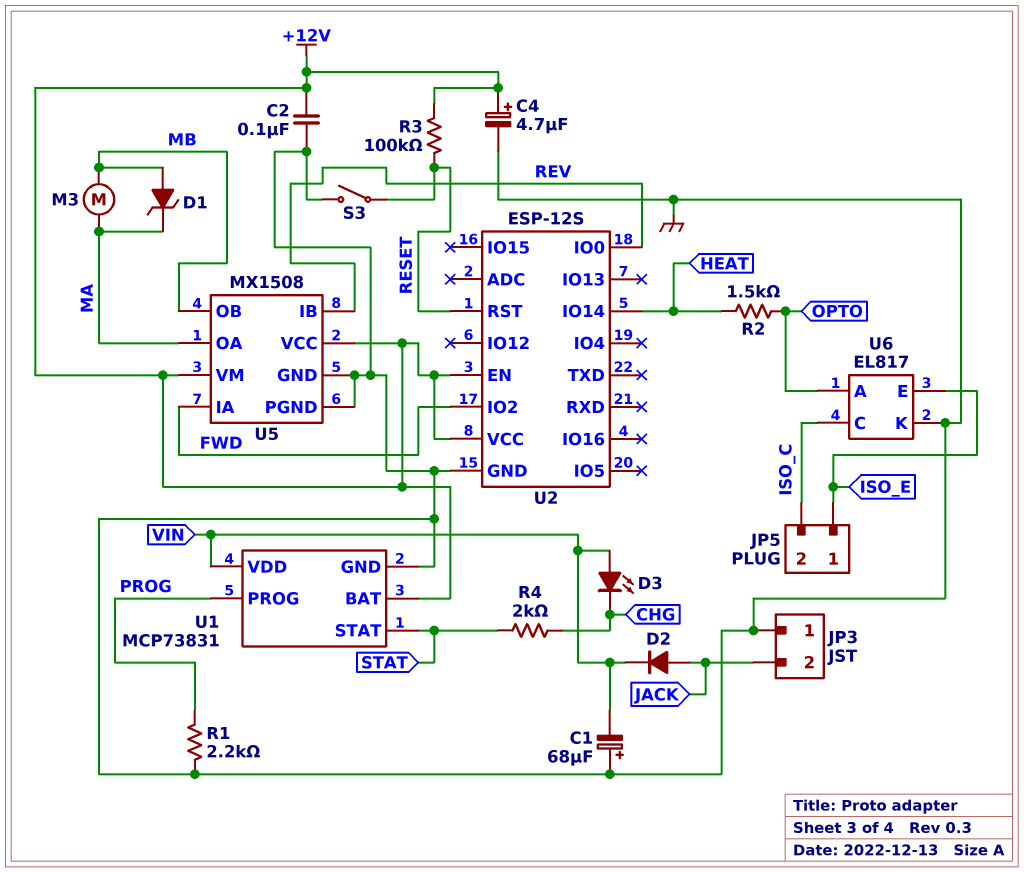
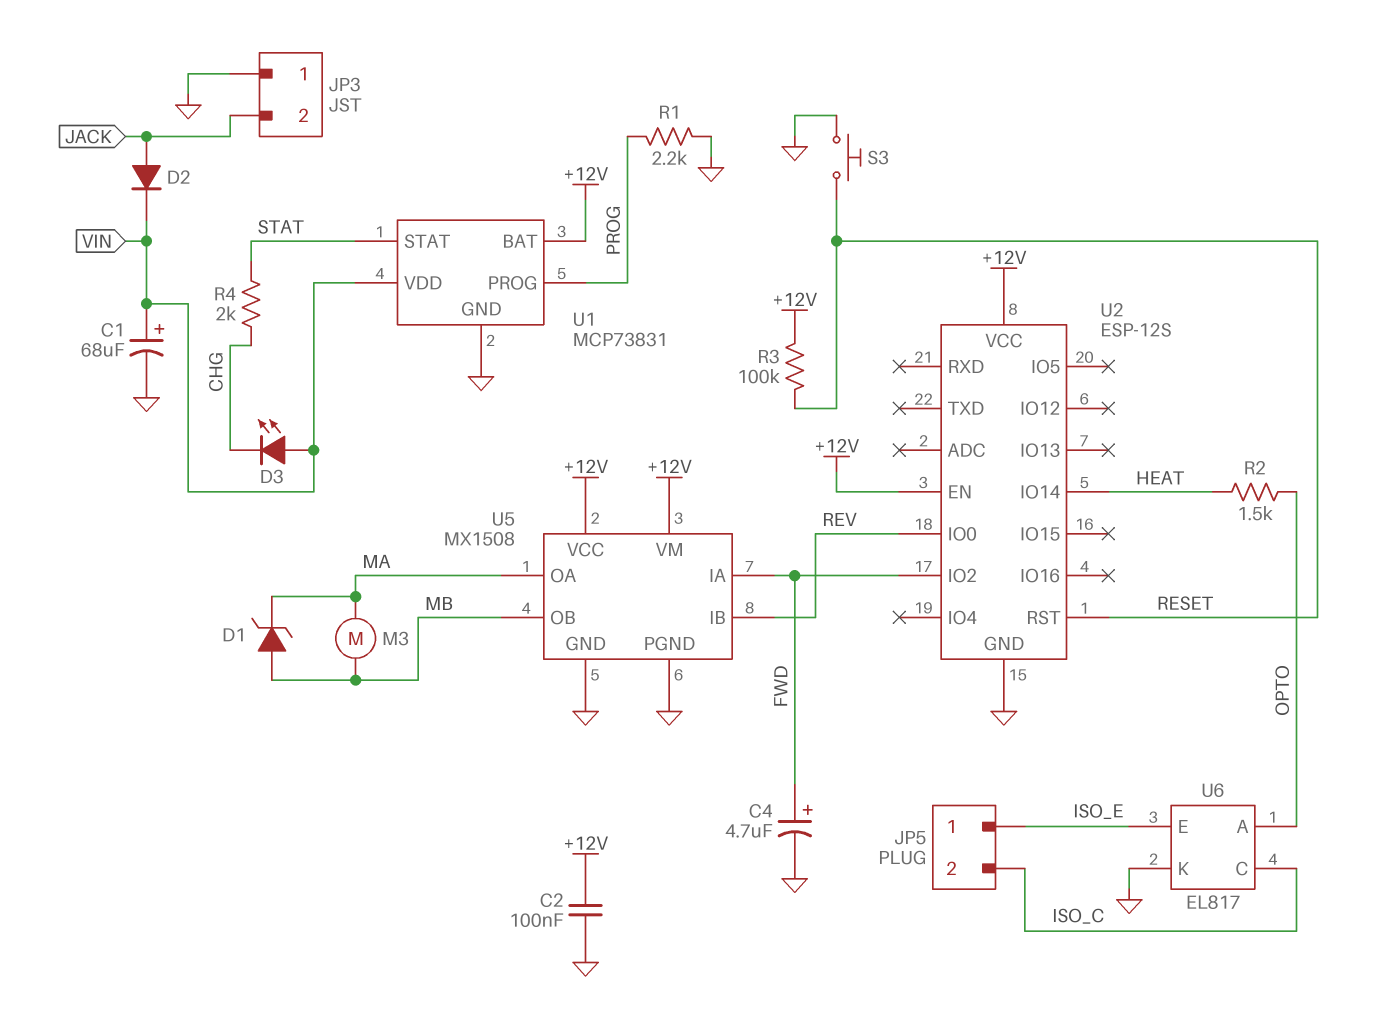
C1: 68uF (plus GND, minus VIN) -> 68uF (plus VIN, minus GND)
C4: 4.7uF (plus +12V, minus GND) -> 4.7uF (plus FWD, minus GND)
S3: switch (GND, RESET) -> button (GND, RESET)

